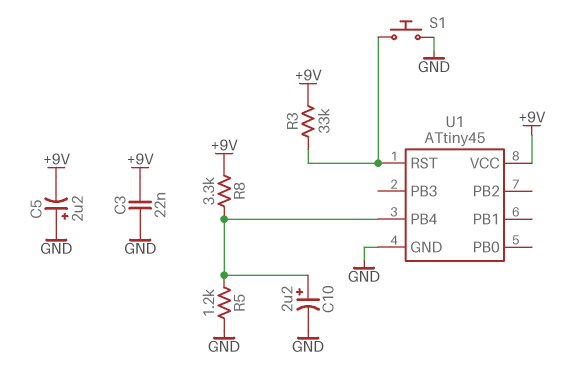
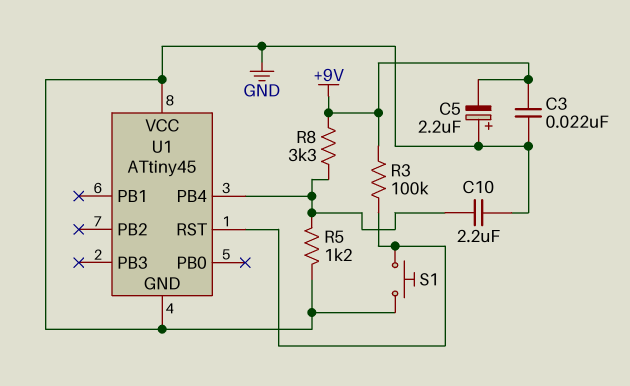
C10: 2.2uF (plus U1/PB4, minus GND) -> 2.2uF (GND, U1/PB4)
R3: 33k (+9V, U1/RST) -> 100k (+9V, U1/RST)
U1 pin VCC: +9V -> GND

